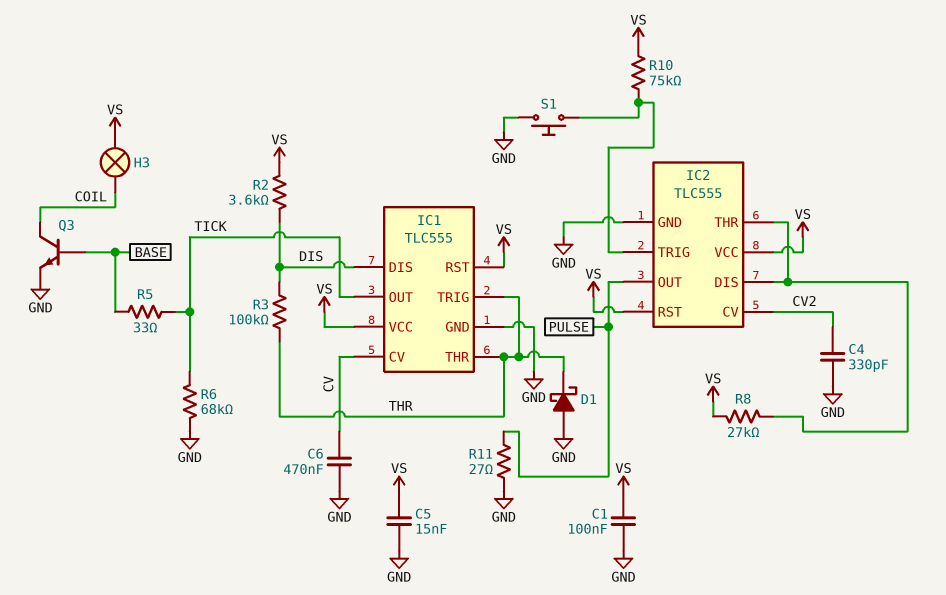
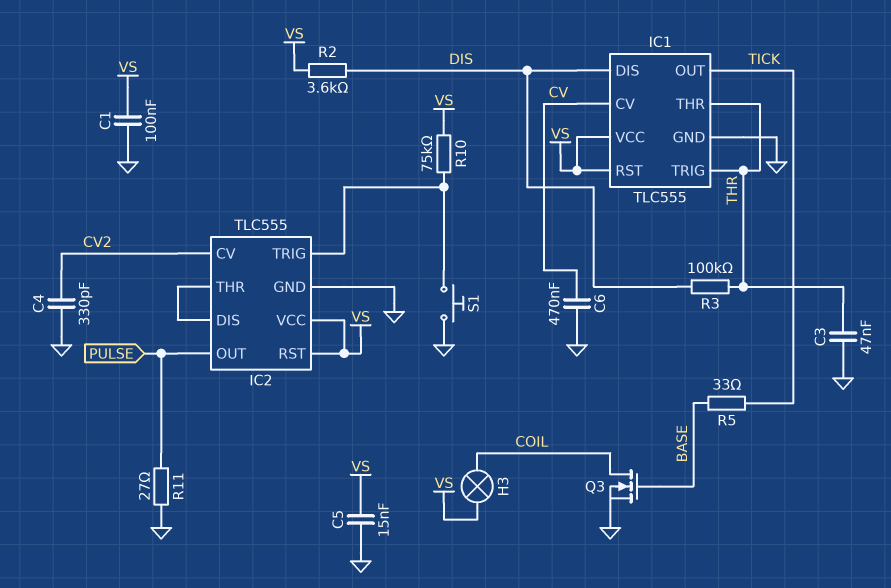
C3: none -> 47nF (GND, THR)
D1: schottky (A GND, K THR) -> none
Q3: NPN (B BASE, C COIL, E GND) -> NMOS (G BASE, D COIL, S GND)
R6: 68k (GND, TICK) -> none
R8: 27k (IC2/DIS, VS) -> none

